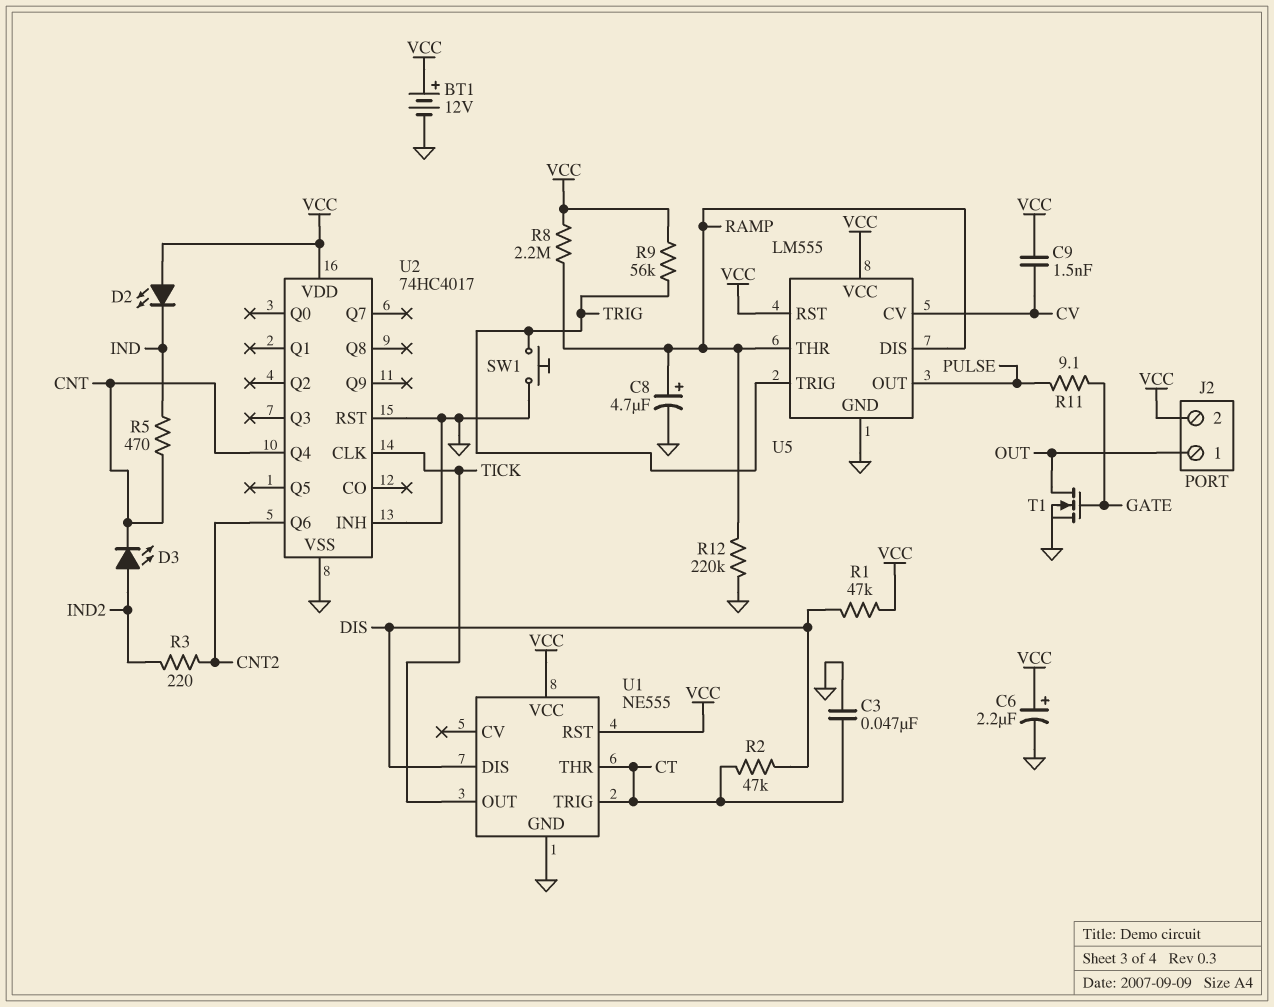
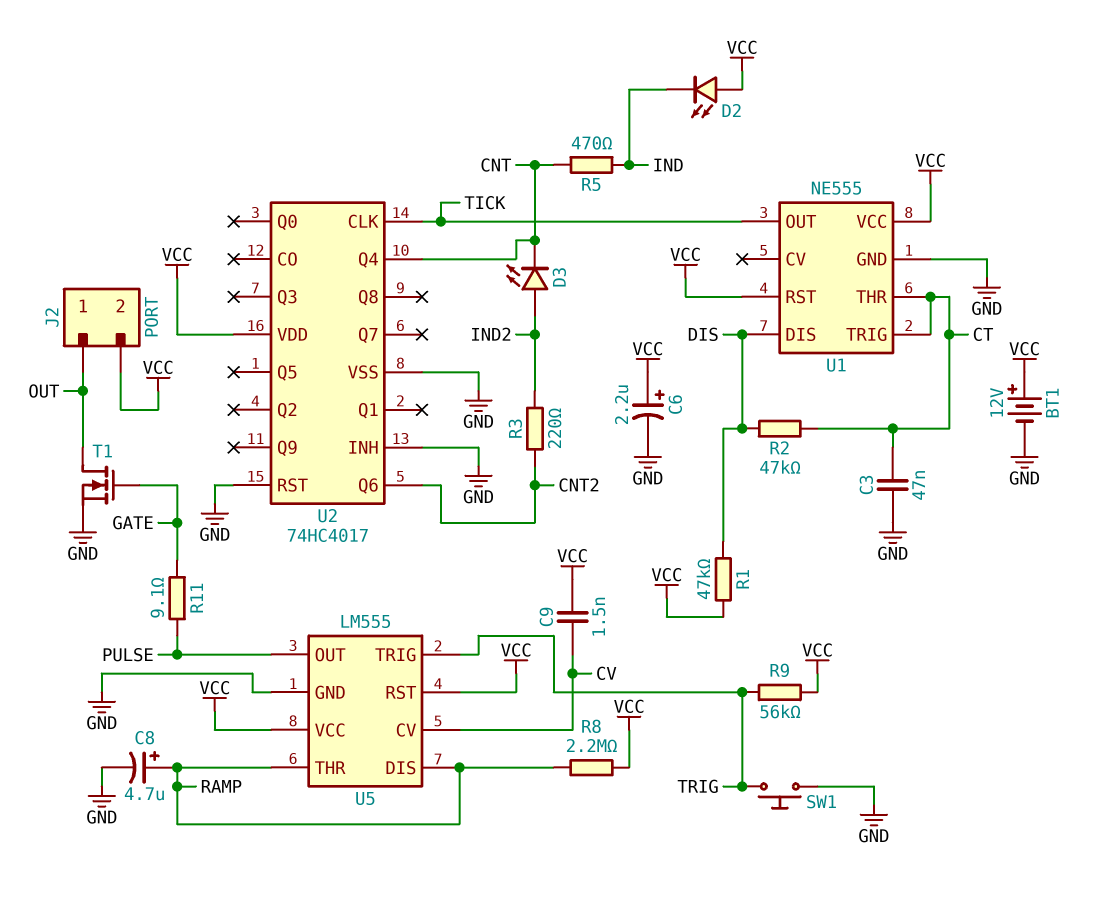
R12: 220k (GND, RAMP) -> none

